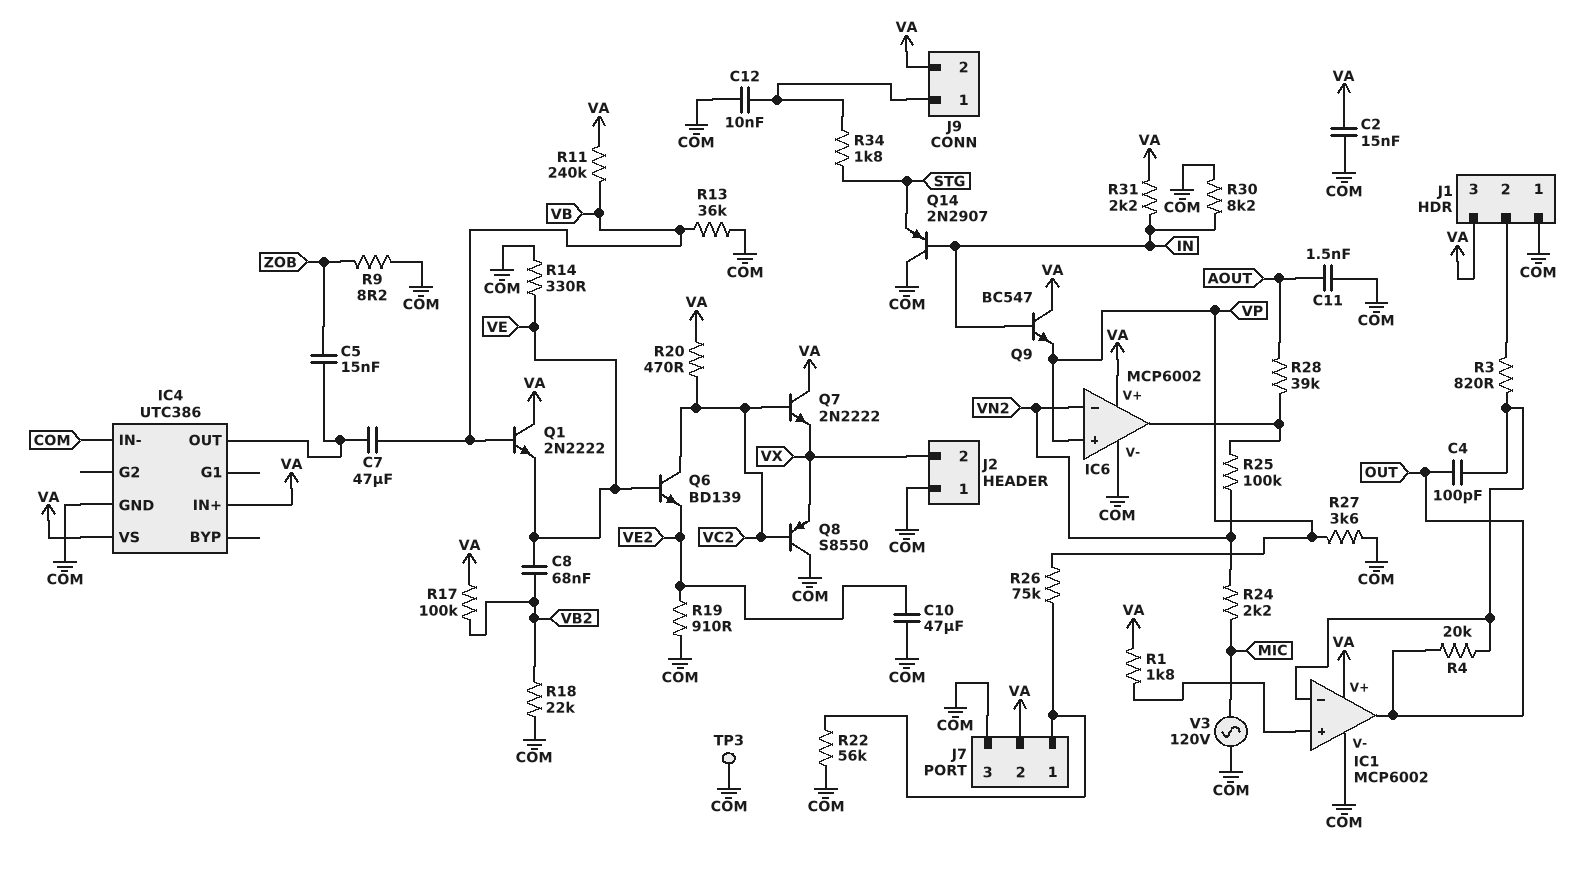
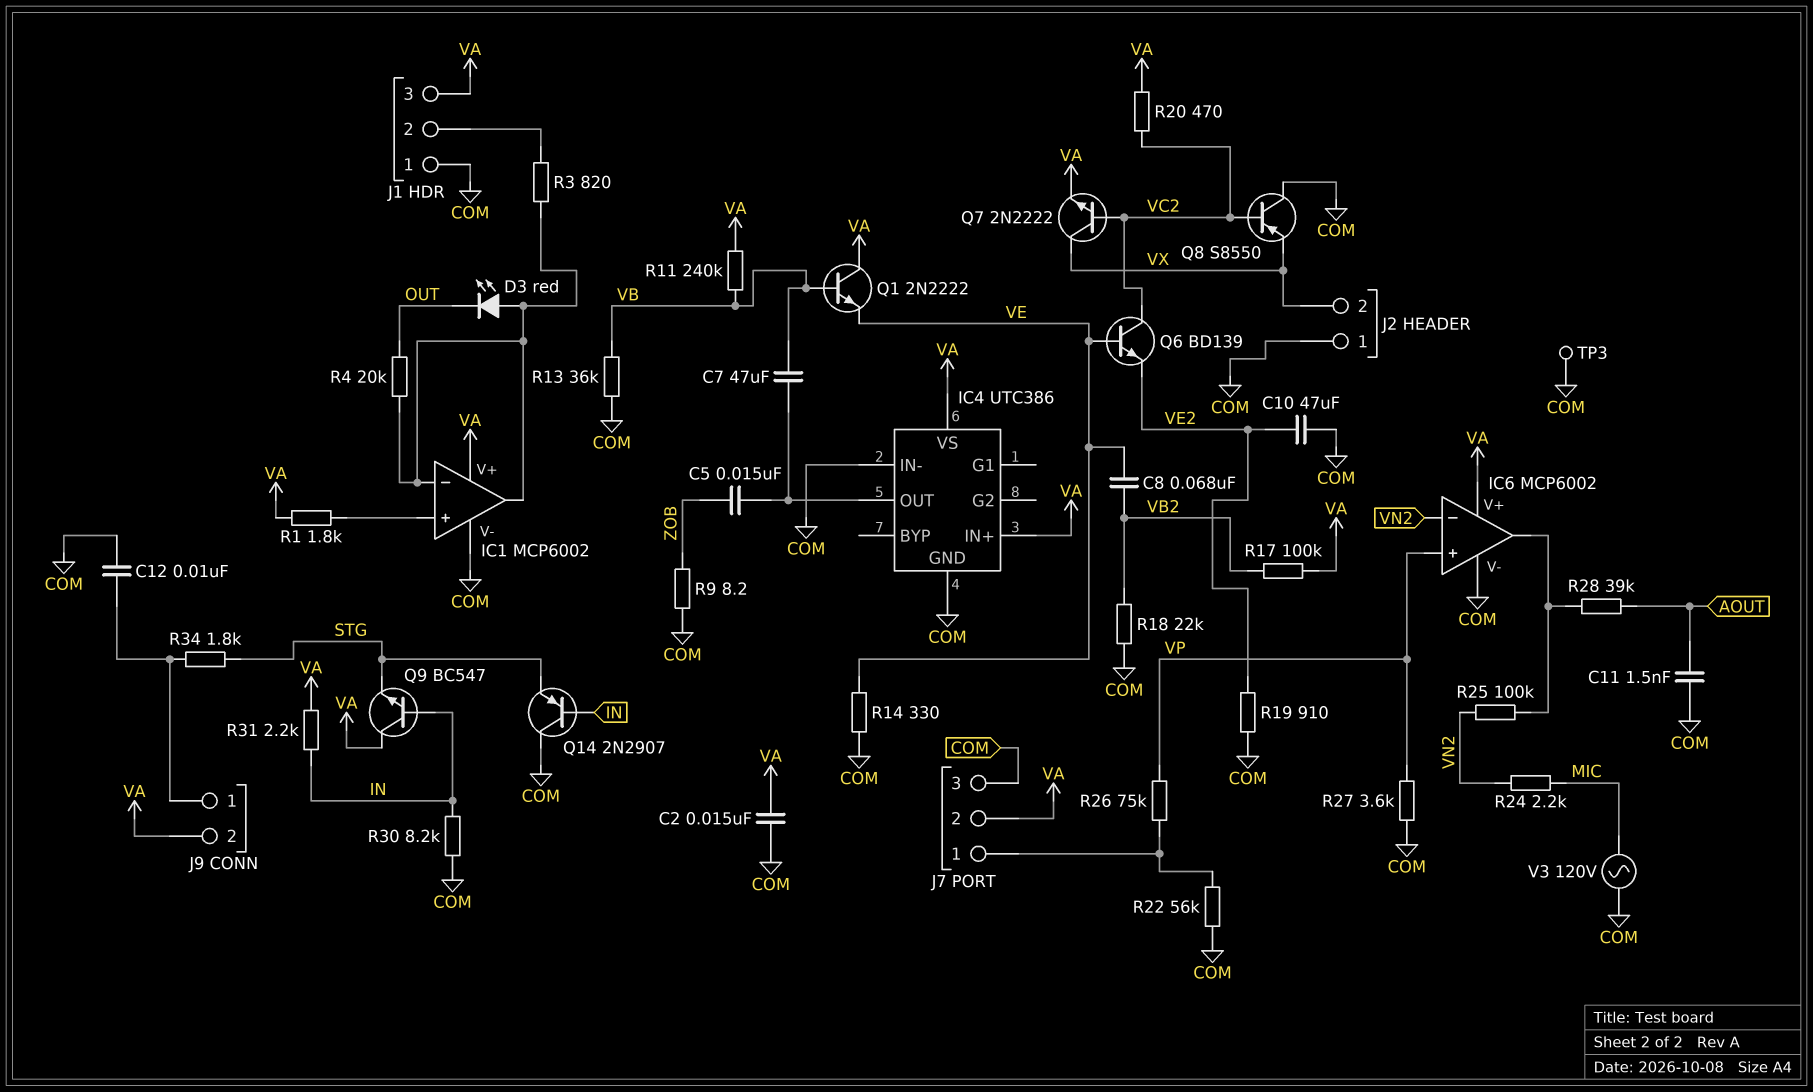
C4: 100pF (IC1/in-, OUT) -> none
D3: none -> LED red (A IC1/in-, K OUT)
IC1 pin out: OUT -> IC1/in-
Q7: NPN 2N2222 (B VC2, C VA, E VX) -> NPN 2N2222 (B VC2, C VX, E VA)
Q9: NPN BC547 (B IN, C VA, E VP) -> NPN BC547 (B IN, C VA, E STG)

